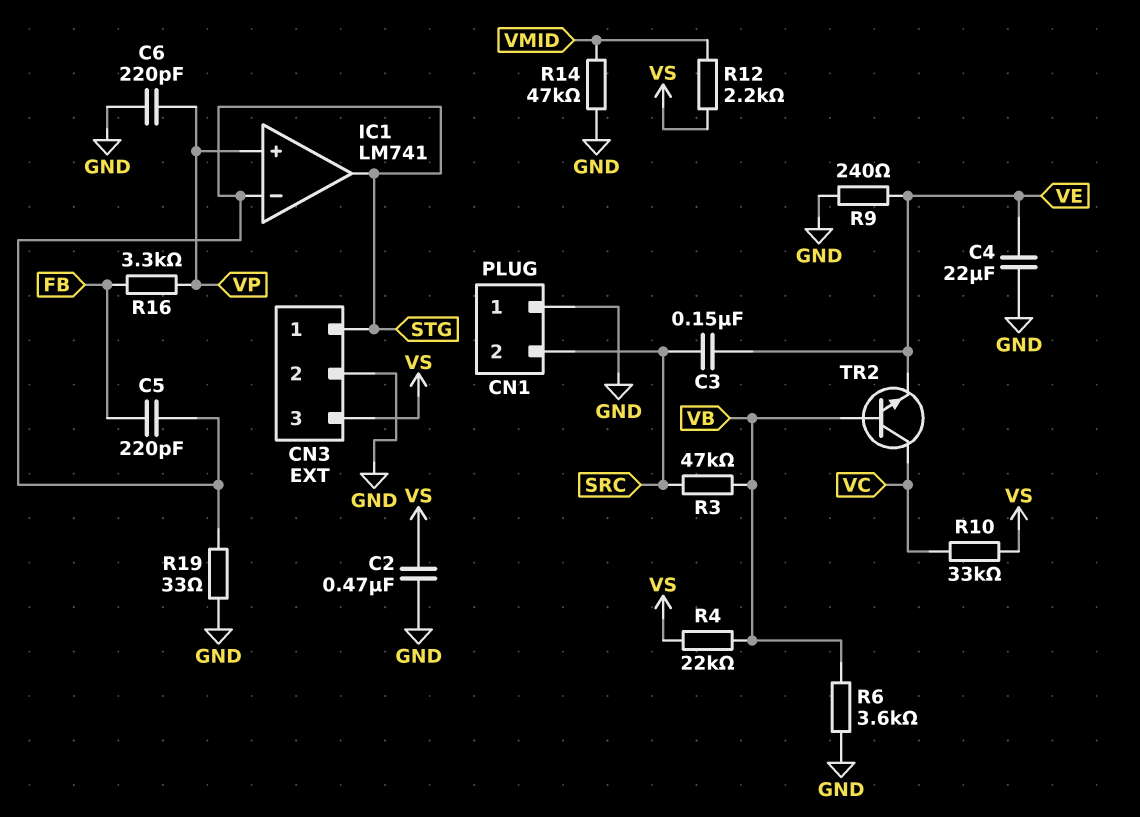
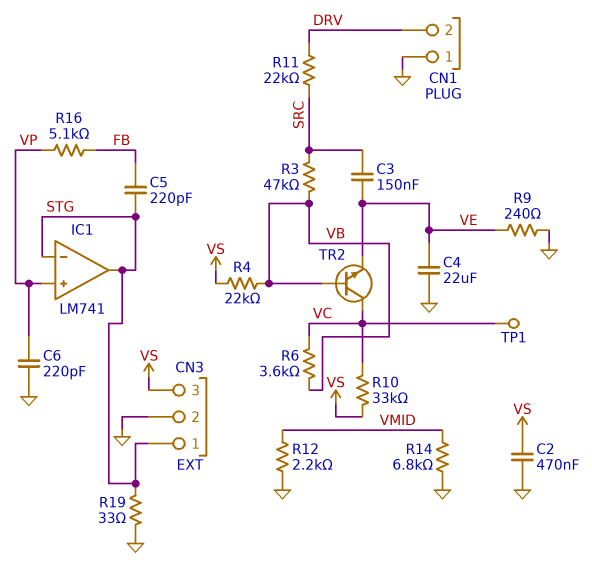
CN1 pin 2: SRC -> DRV
R6: 3.6k (GND, VB) -> 3.6k (VB, VC)
R11: none -> 22k (DRV, SRC)
R12: 2.2k (VMID, VS) -> 2.2k (GND, VMID)
R14: 47k (GND, VMID) -> 6.8k (GND, VMID)
R16: 3.3k (FB, VP) -> 5.1k (FB, VP)
TP1: none -> test point (VC)

